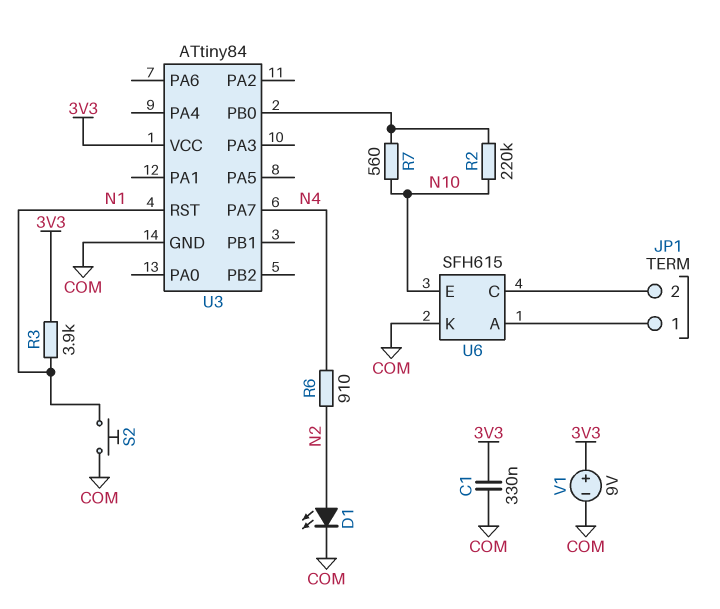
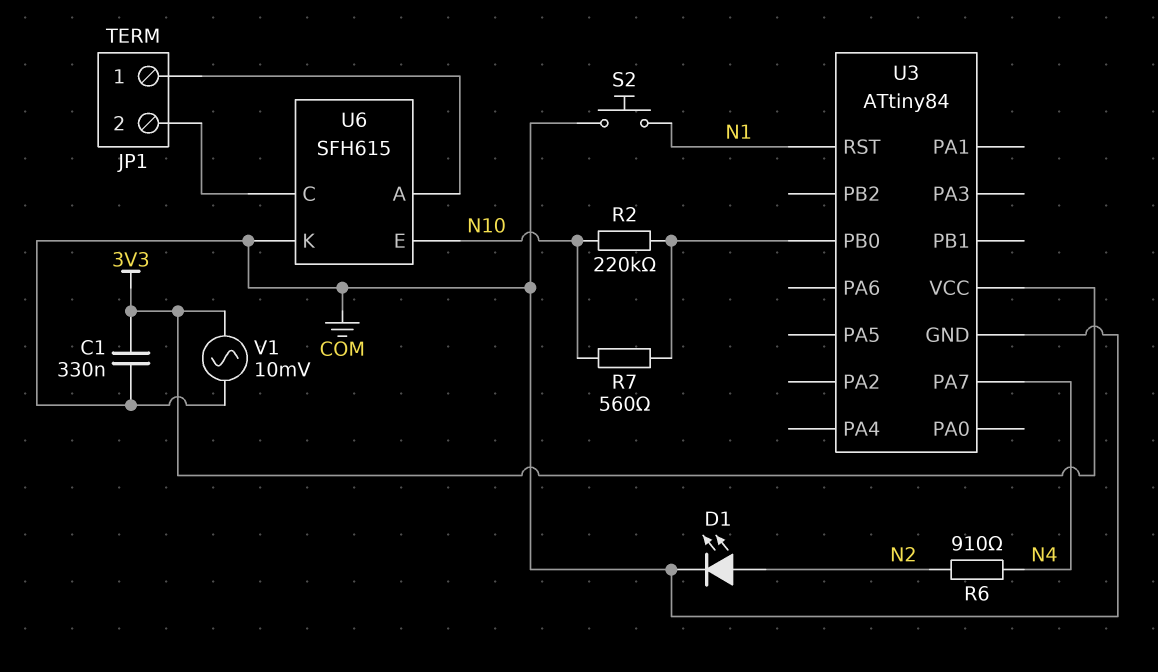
R3: 3.9k (3V3, N1) -> none
V1: 9V (plus 3V3, minus COM) -> AC 10mV (3V3, COM)

